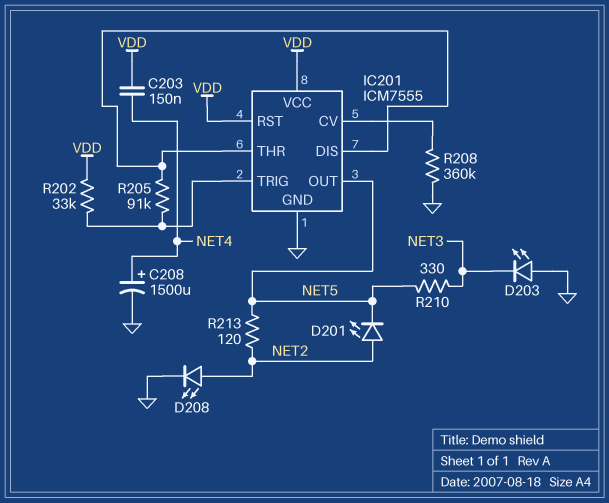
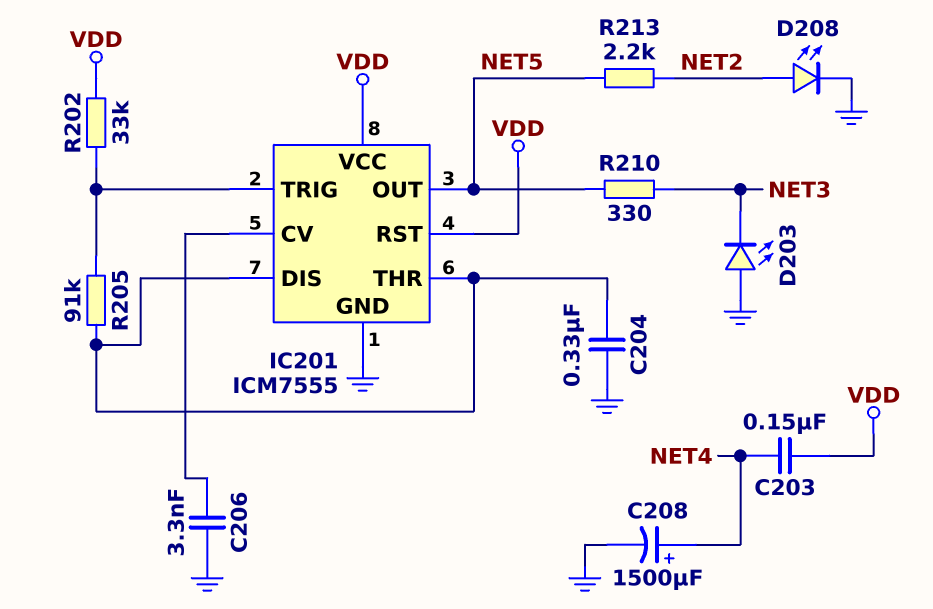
C204: none -> 330nF (GND, IC201/DIS)
C206: none -> 3.3nF (GND, IC201/CV)
D201: LED (A NET2, K NET5) -> none
R208: 360k (GND, IC201/CV) -> none
R213: 120 (NET2, NET5) -> 2.2k (NET2, NET5)

